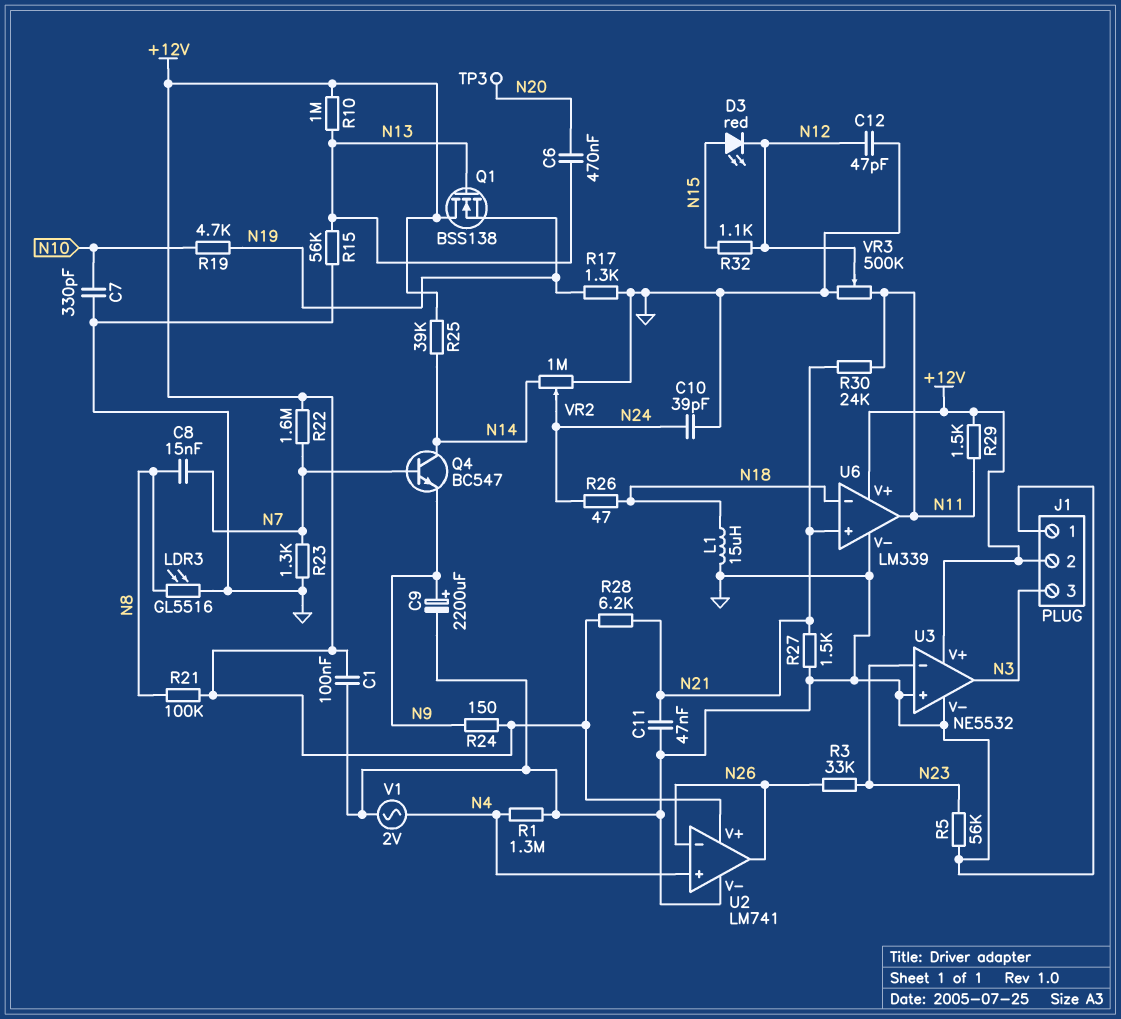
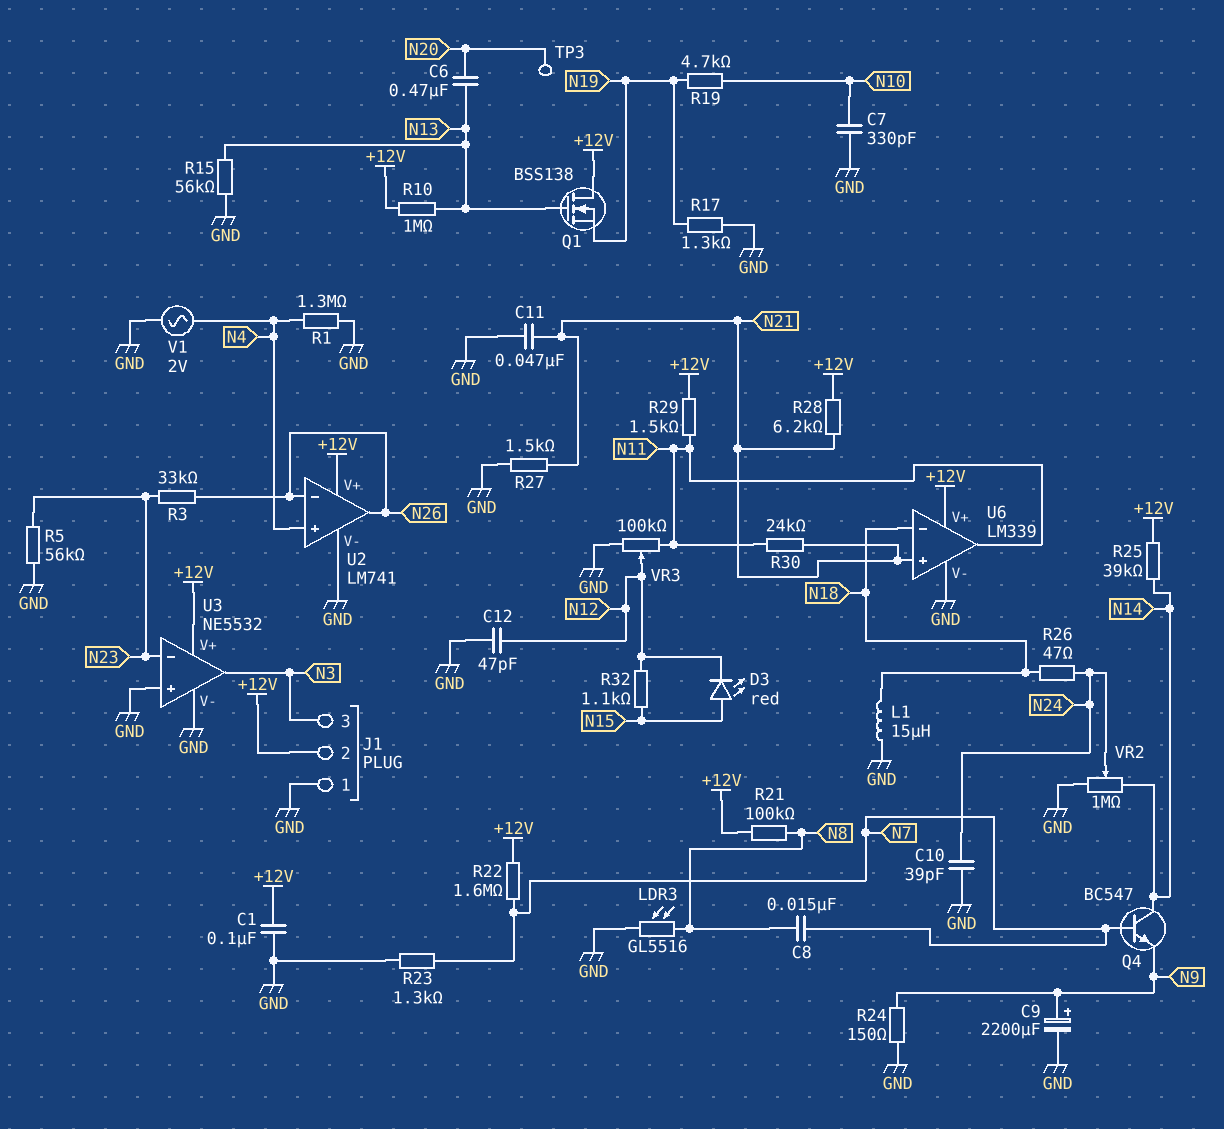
R24: 150 (+12V, N9) -> 150 (GND, N9)
VR3: 500k (GND, N11, wiper N12) -> 100k (GND, N11, wiper N12)

